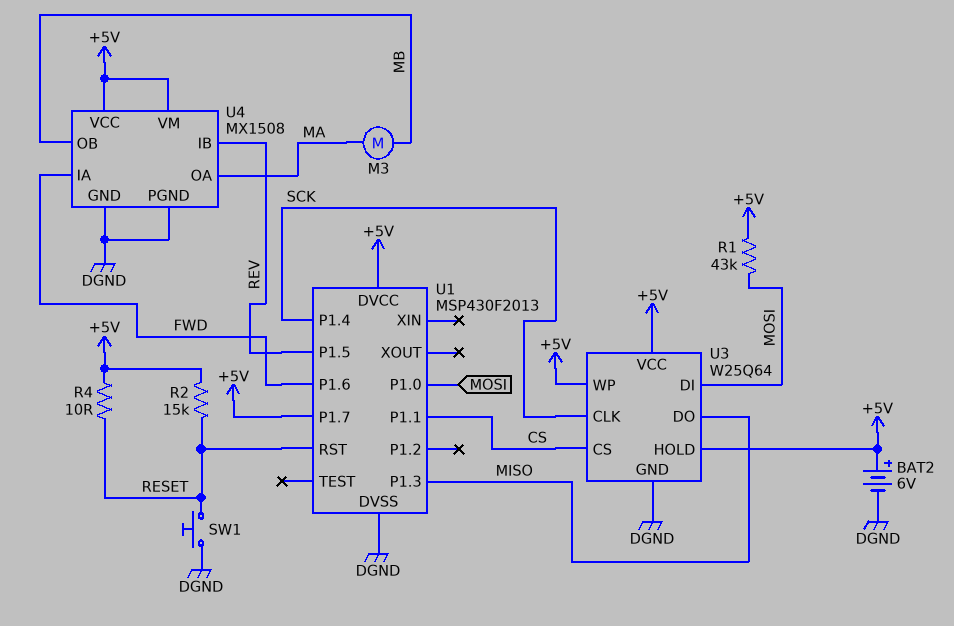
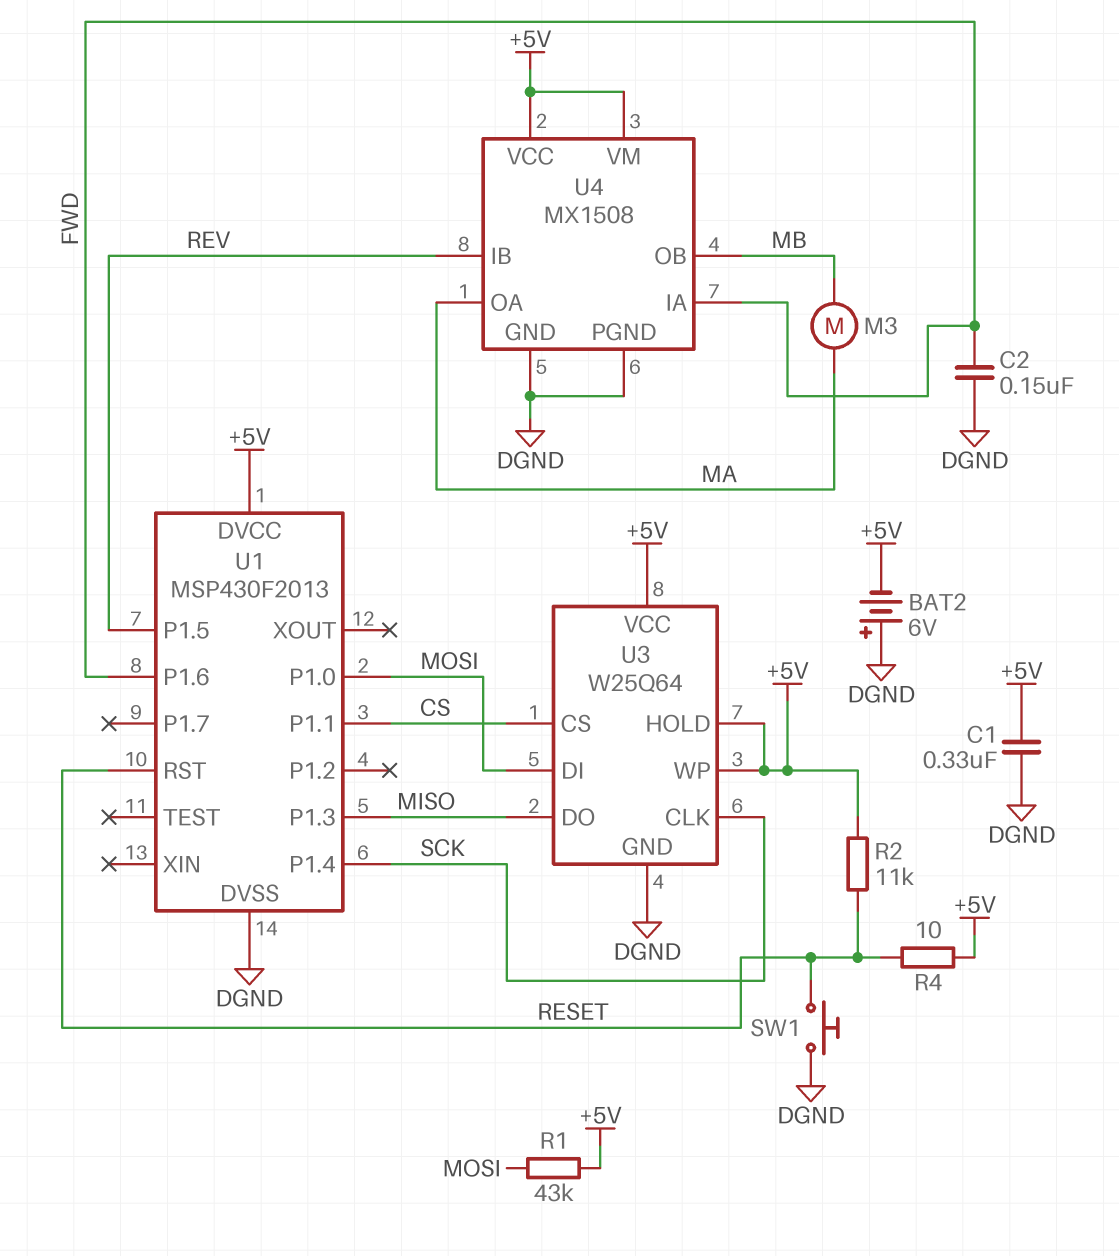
BAT2: 6V (plus +5V, minus DGND) -> 6V (plus DGND, minus +5V)
C1: none -> 330nF (+5V, DGND)
C2: none -> 150nF (DGND, FWD)
R2: 15k (+5V, RESET) -> 11k (+5V, RESET)
U1 pin P1.7: +5V -> none

